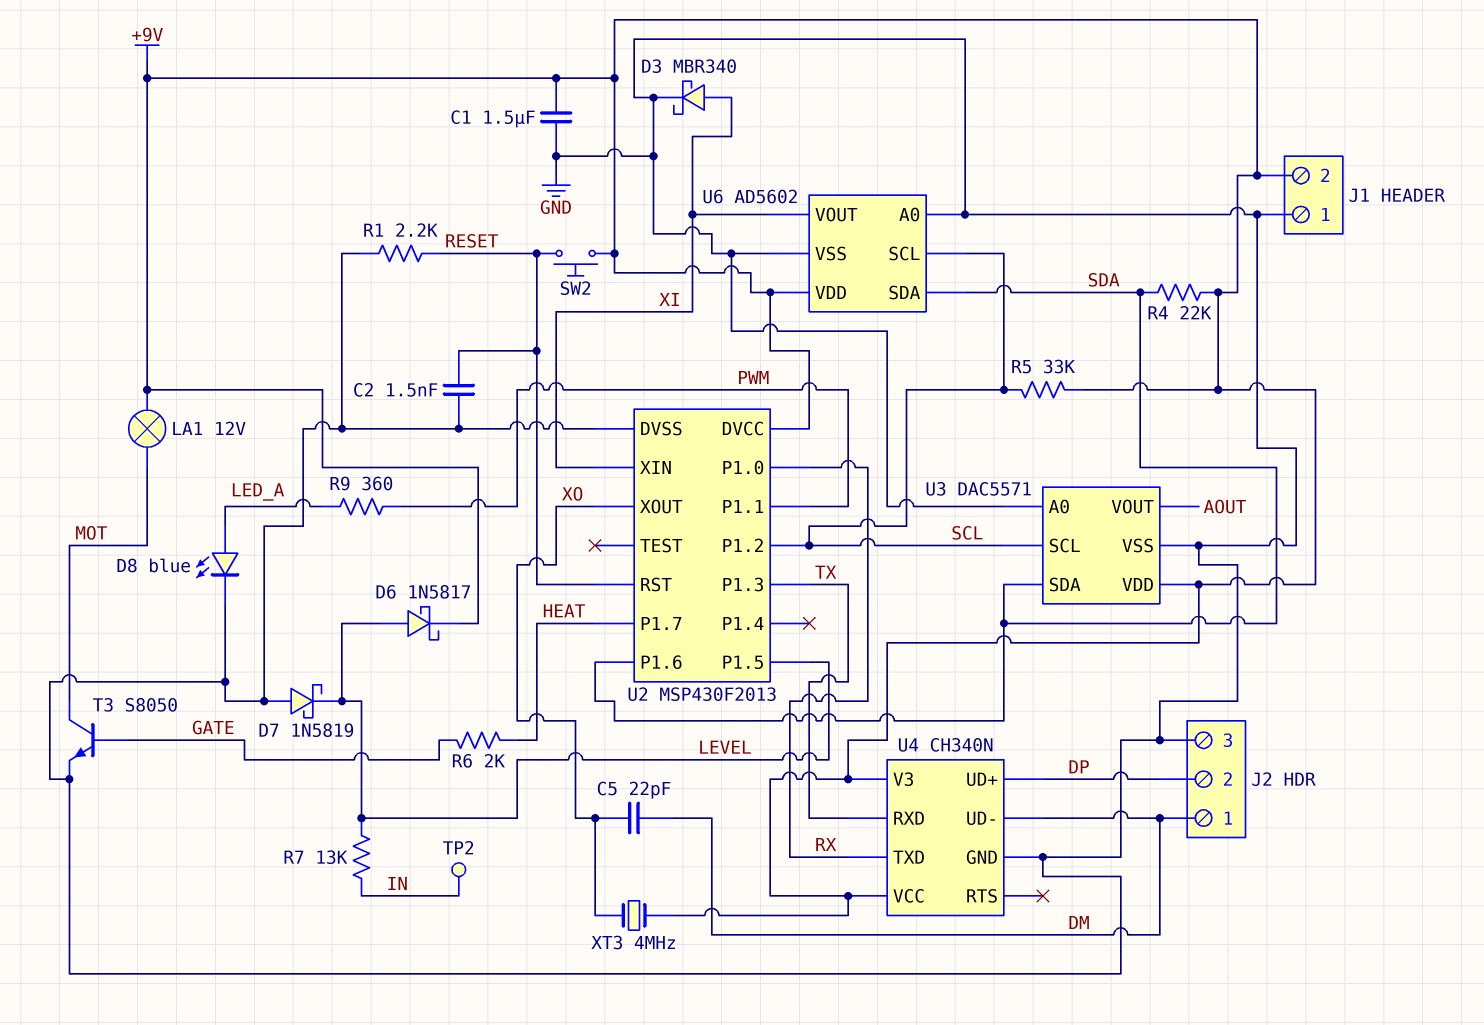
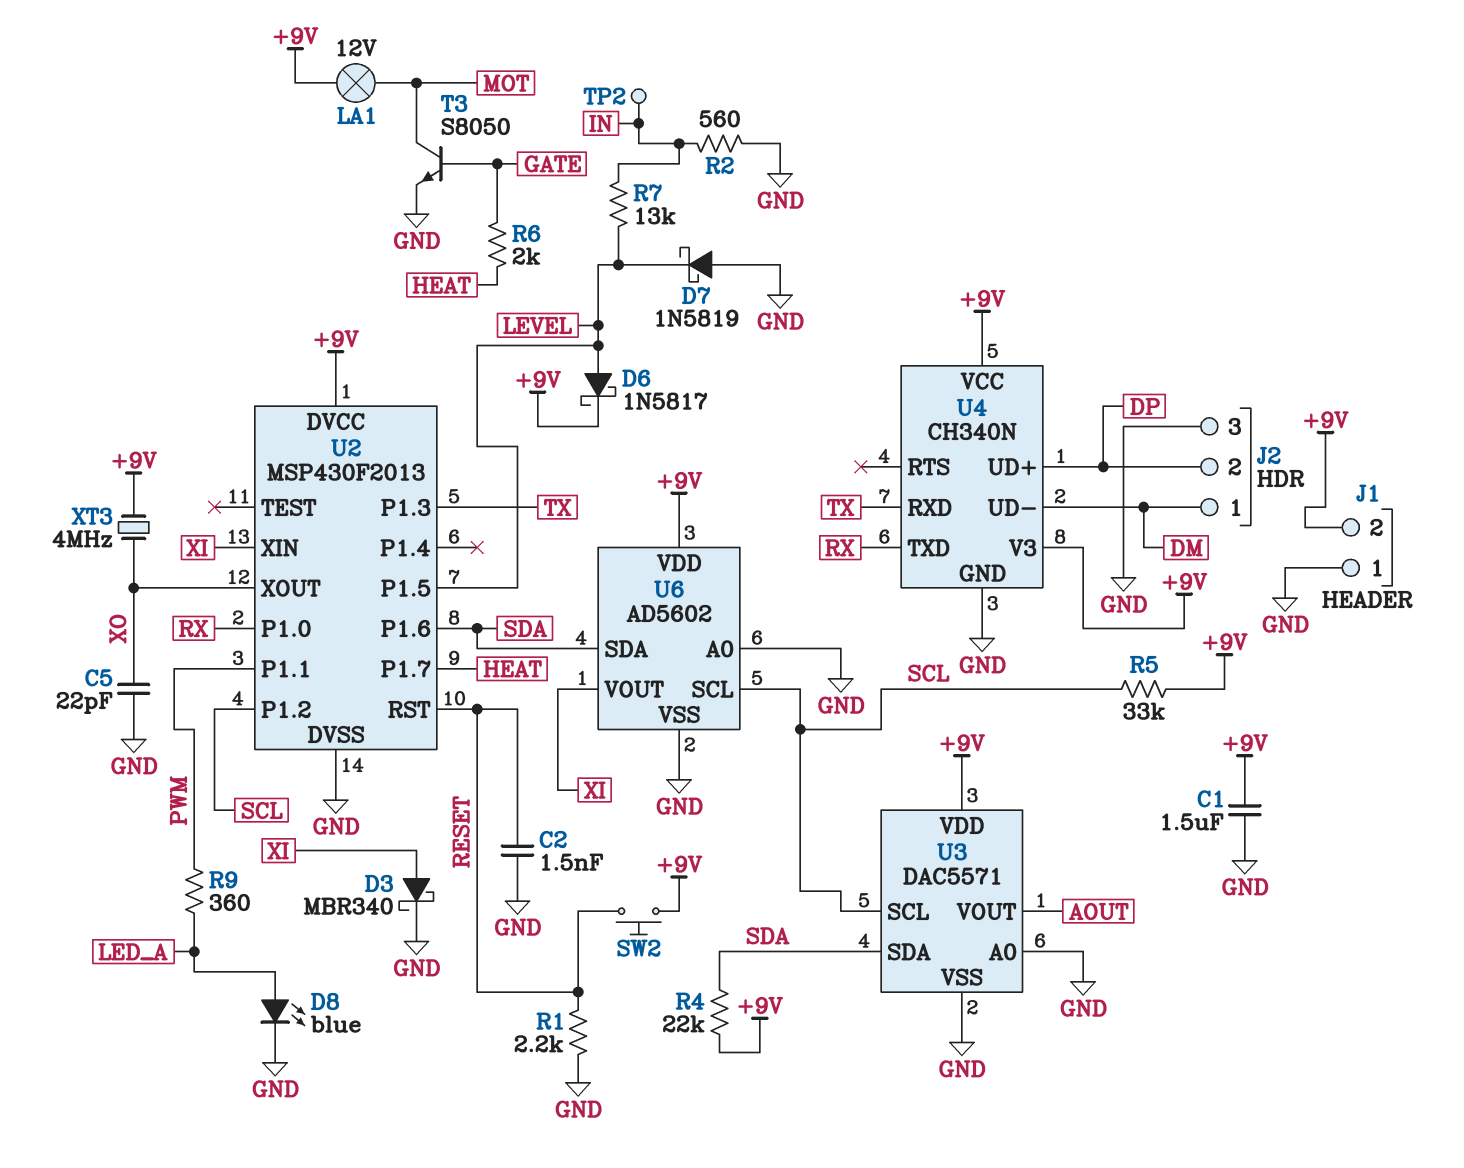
C5: 22pF (DM, XO) -> 22pF (GND, XO)
R2: none -> 560 (GND, IN)

